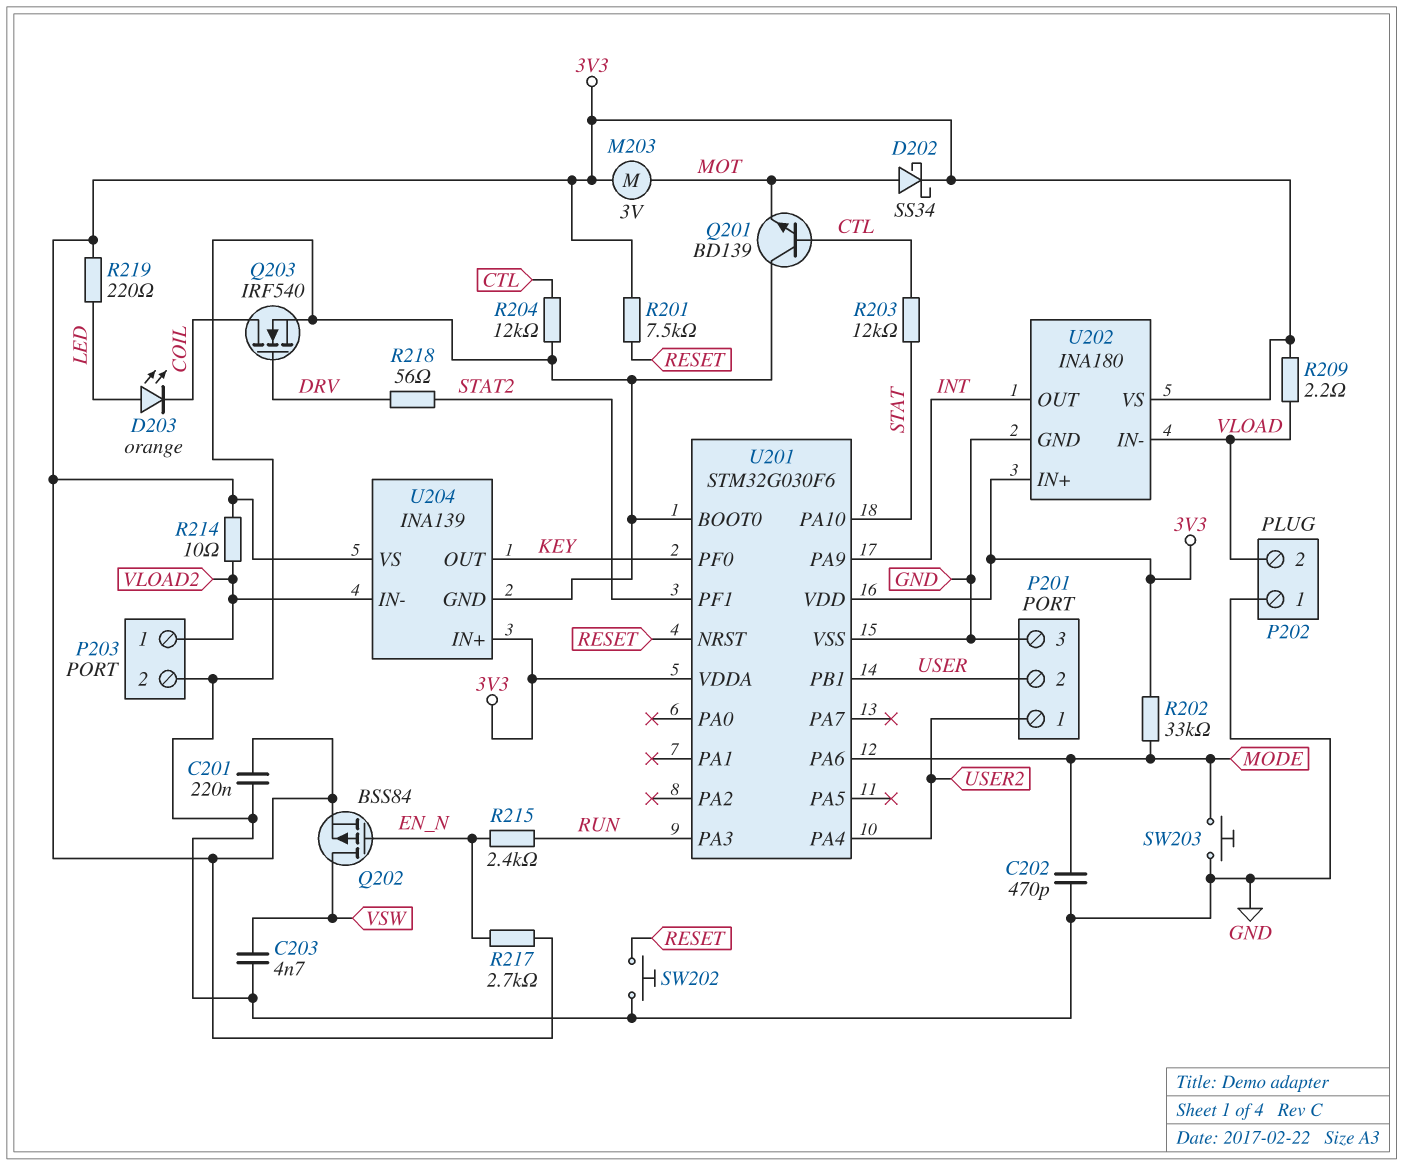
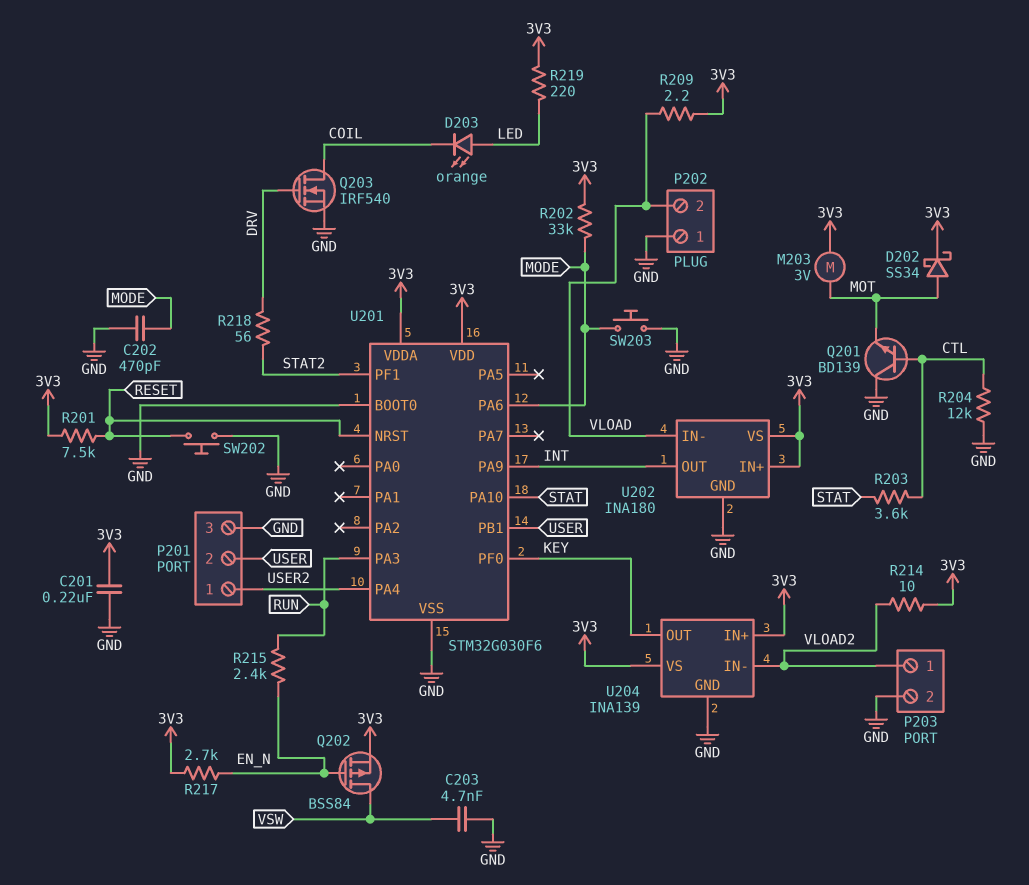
R203: 12k (CTL, STAT) -> 3.6k (CTL, STAT)

